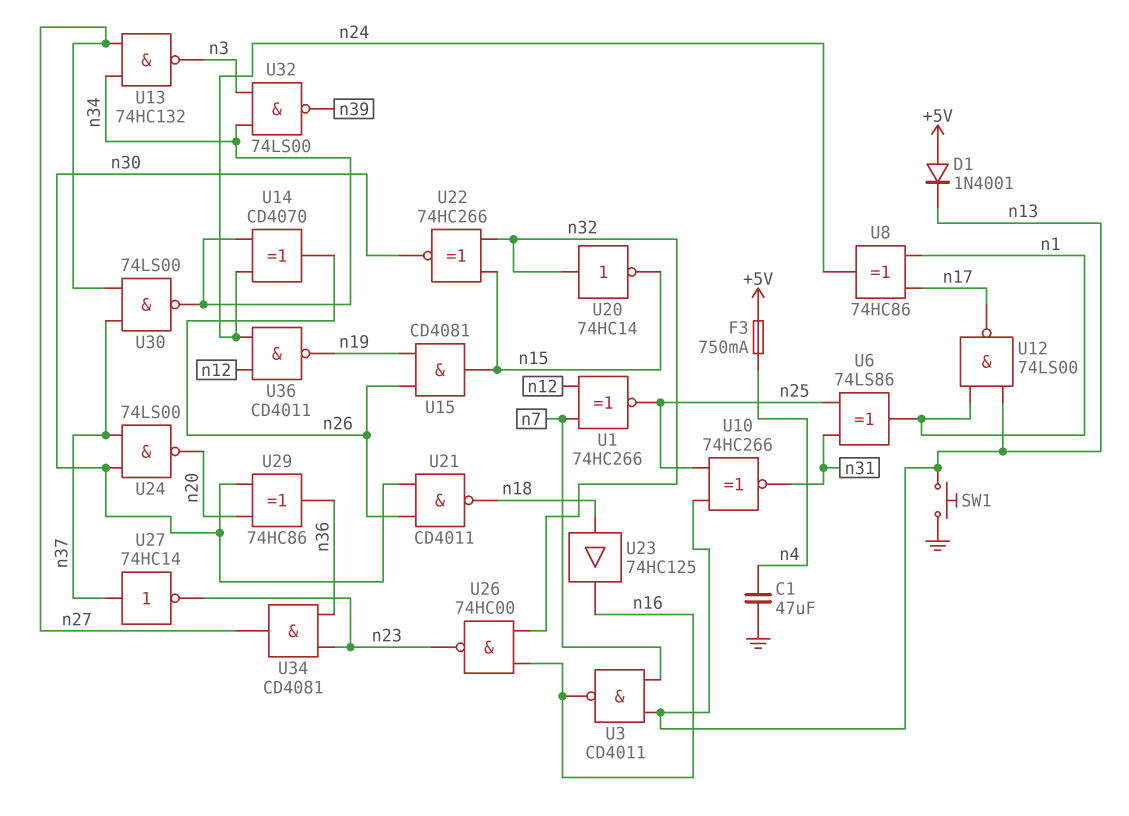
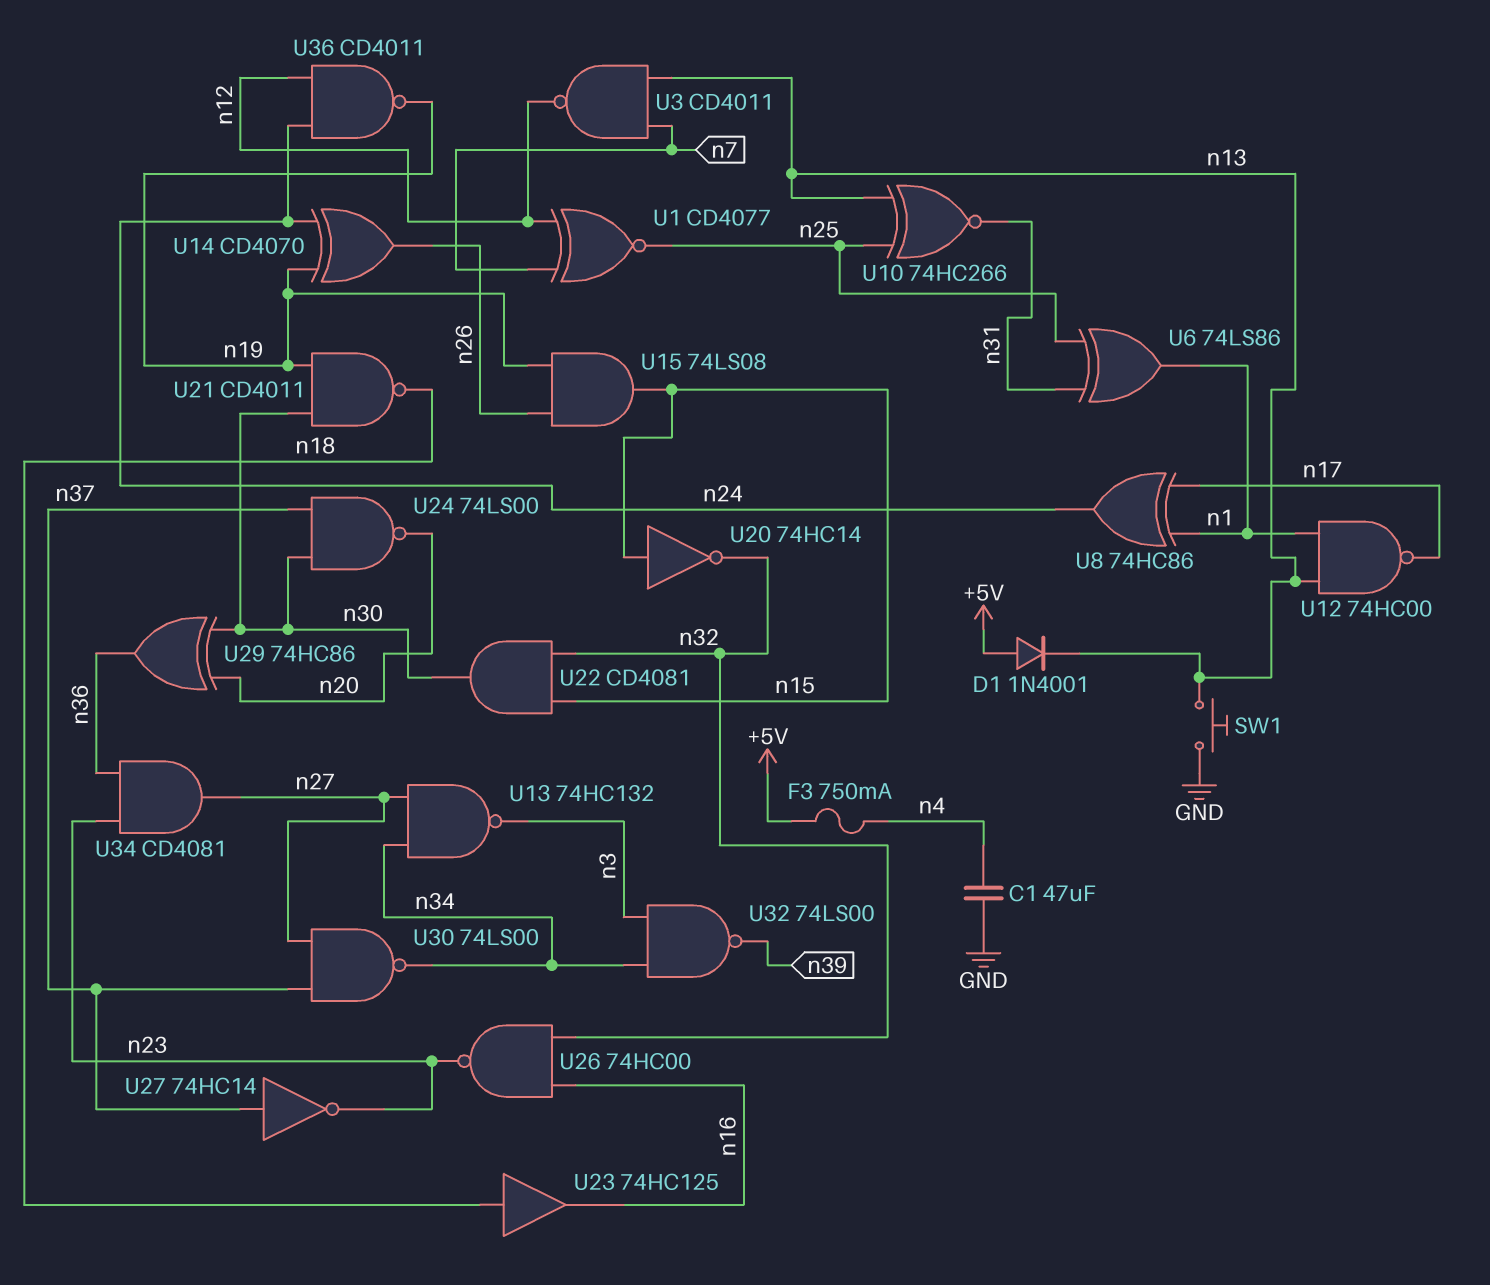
U1: XNOR 74HC266 (in n7, in n12, out n25) -> XNOR CD4077 (in n7, in n12, out n25)
U3: NAND CD4011 (in n7, in n13, out n16) -> NAND CD4011 (in n7, in n13, out n12)
U12: NAND 74LS00 (in n1, in n13, out n17) -> NAND 74HC00 (in n1, in n13, out n17)
U14: XOR CD4070 (in n24, in n34, out n26) -> XOR CD4070 (in n19, in n24, out n26)
U15: AND CD4081 (in n19, in n26, out n15) -> AND 74LS08 (in n19, in n26, out n15)
U20: NOT 74HC14 (in n32, out n15) -> NOT 74HC14 (in n15, out n32)
U21: NAND CD4011 (in n26, in n30, out n18) -> NAND CD4011 (in n19, in n30, out n18)
U22: XNOR 74HC266 (in n15, in n32, out n30) -> AND CD4081 (in n15, in n32, out n30)

